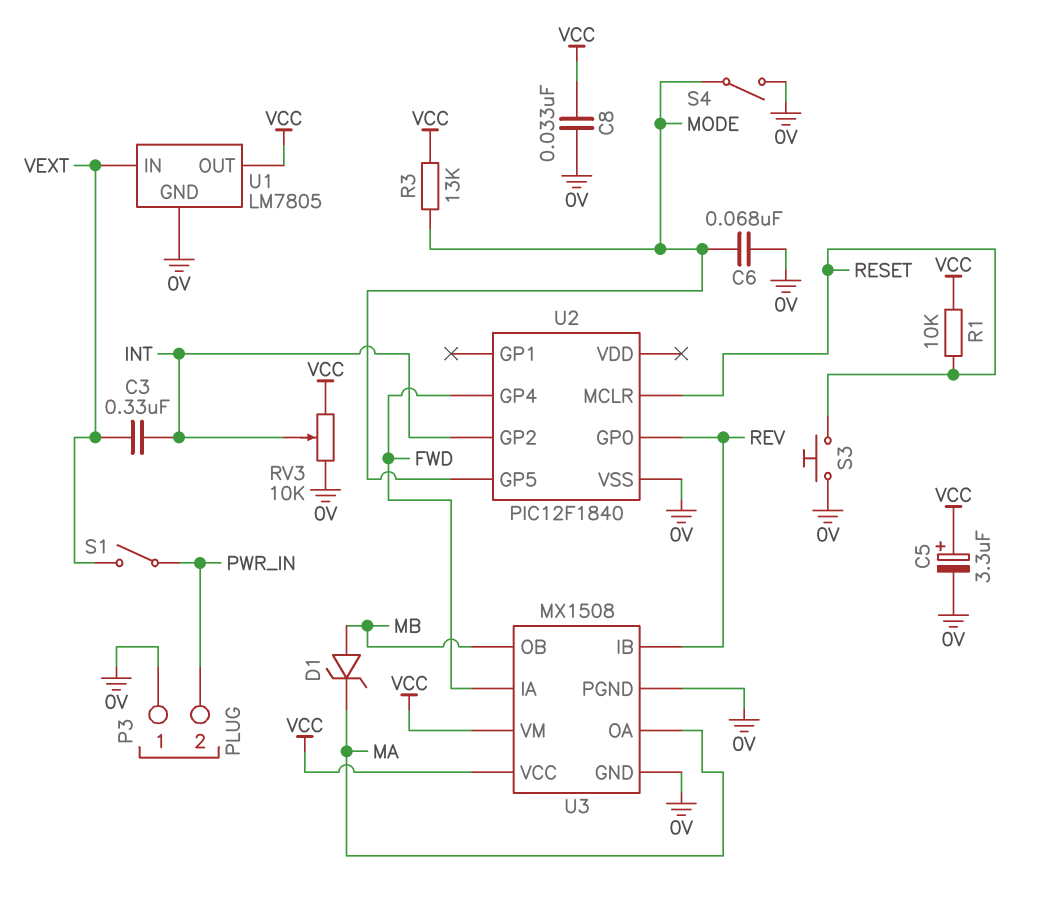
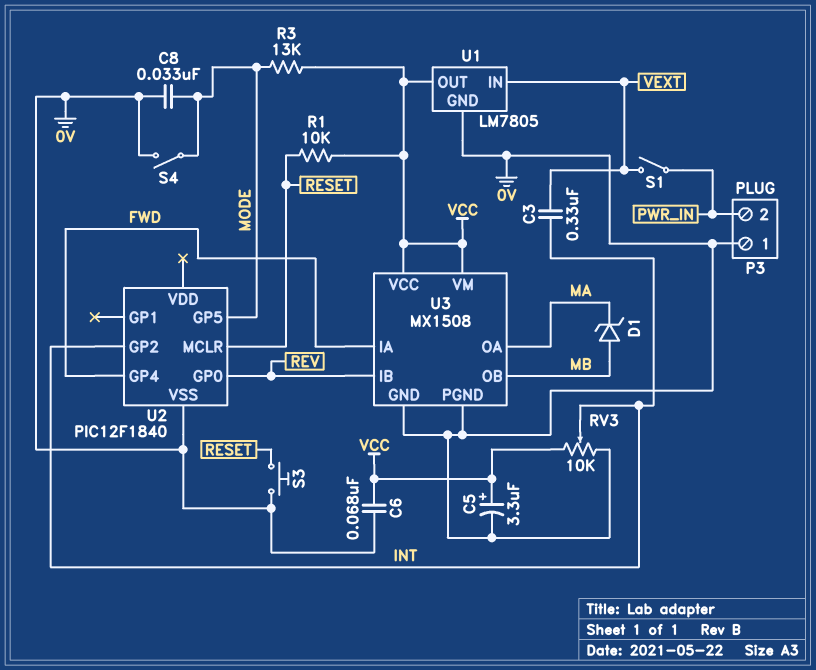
C6: 68nF (0V, MODE) -> 68nF (0V, VCC)
C8: 33nF (0V, VCC) -> 33nF (0V, MODE)

